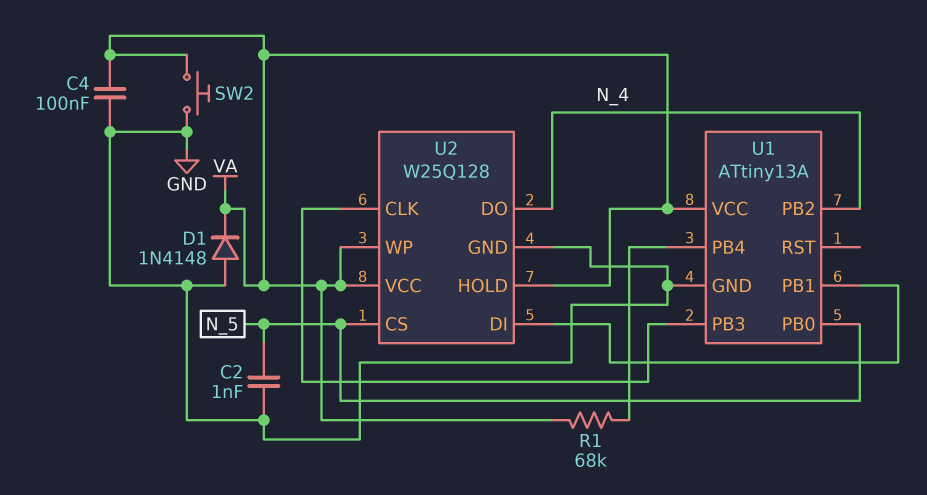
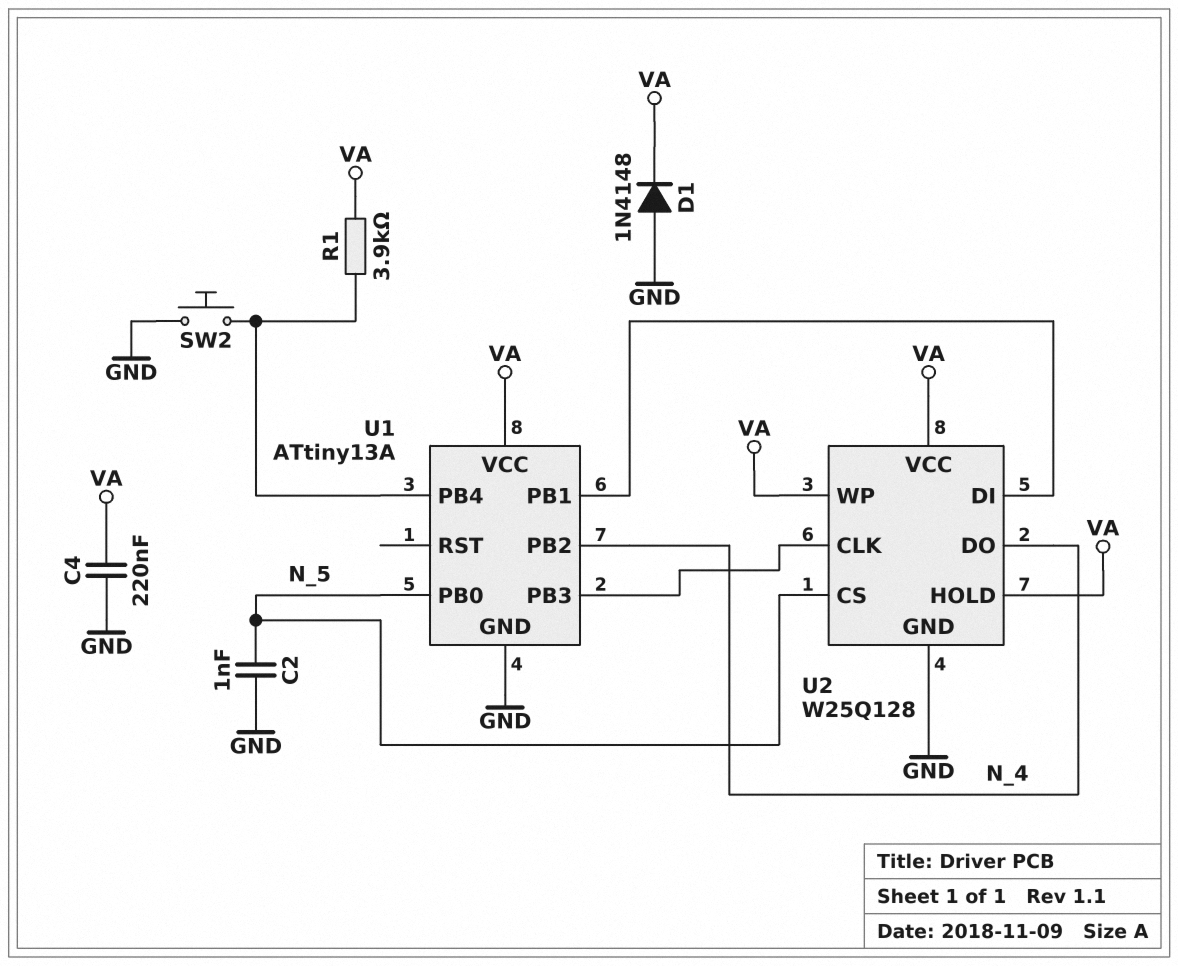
C4: 100nF (GND, VA) -> 220nF (GND, VA)
R1: 68k (U1/PB4, VA) -> 3.9k (U1/PB4, VA)
SW2: button (GND, VA) -> button (GND, U1/PB4)

